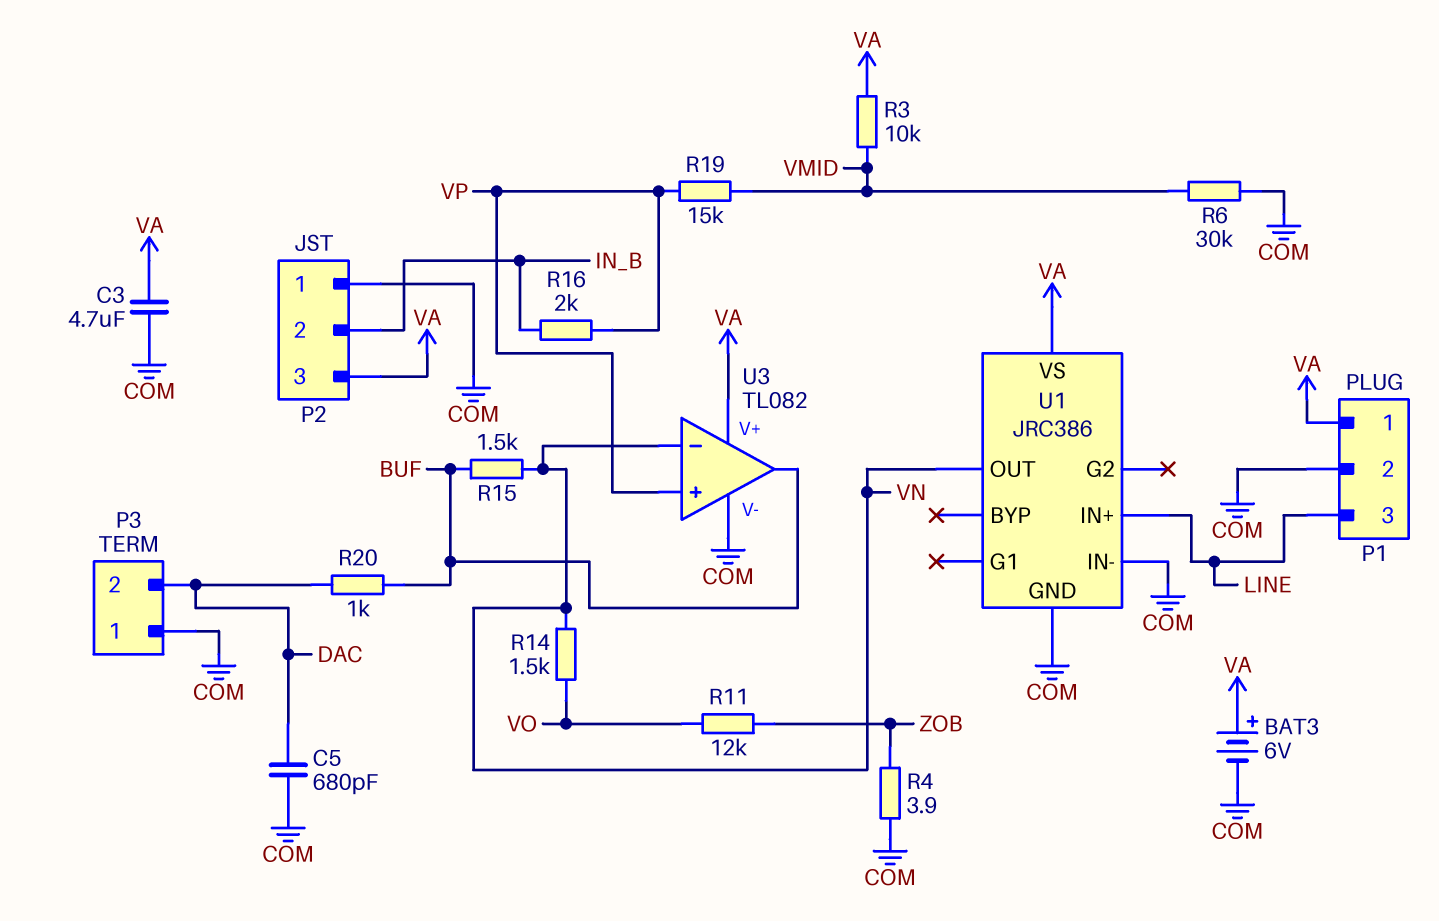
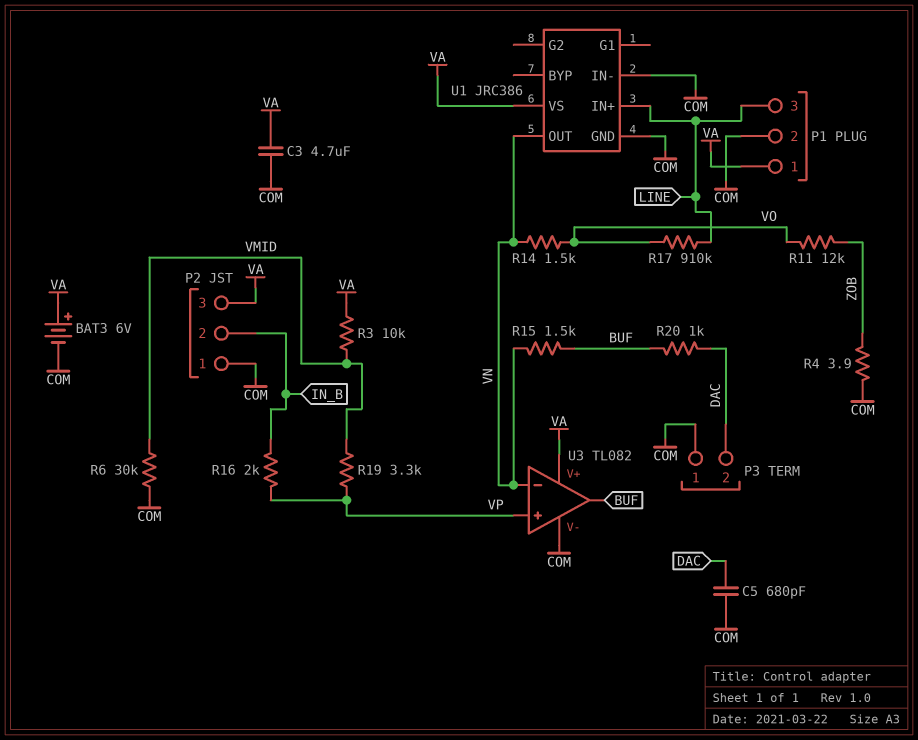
R17: none -> 910k (LINE, VO)
R19: 15k (VMID, VP) -> 3.3k (VMID, VP)

